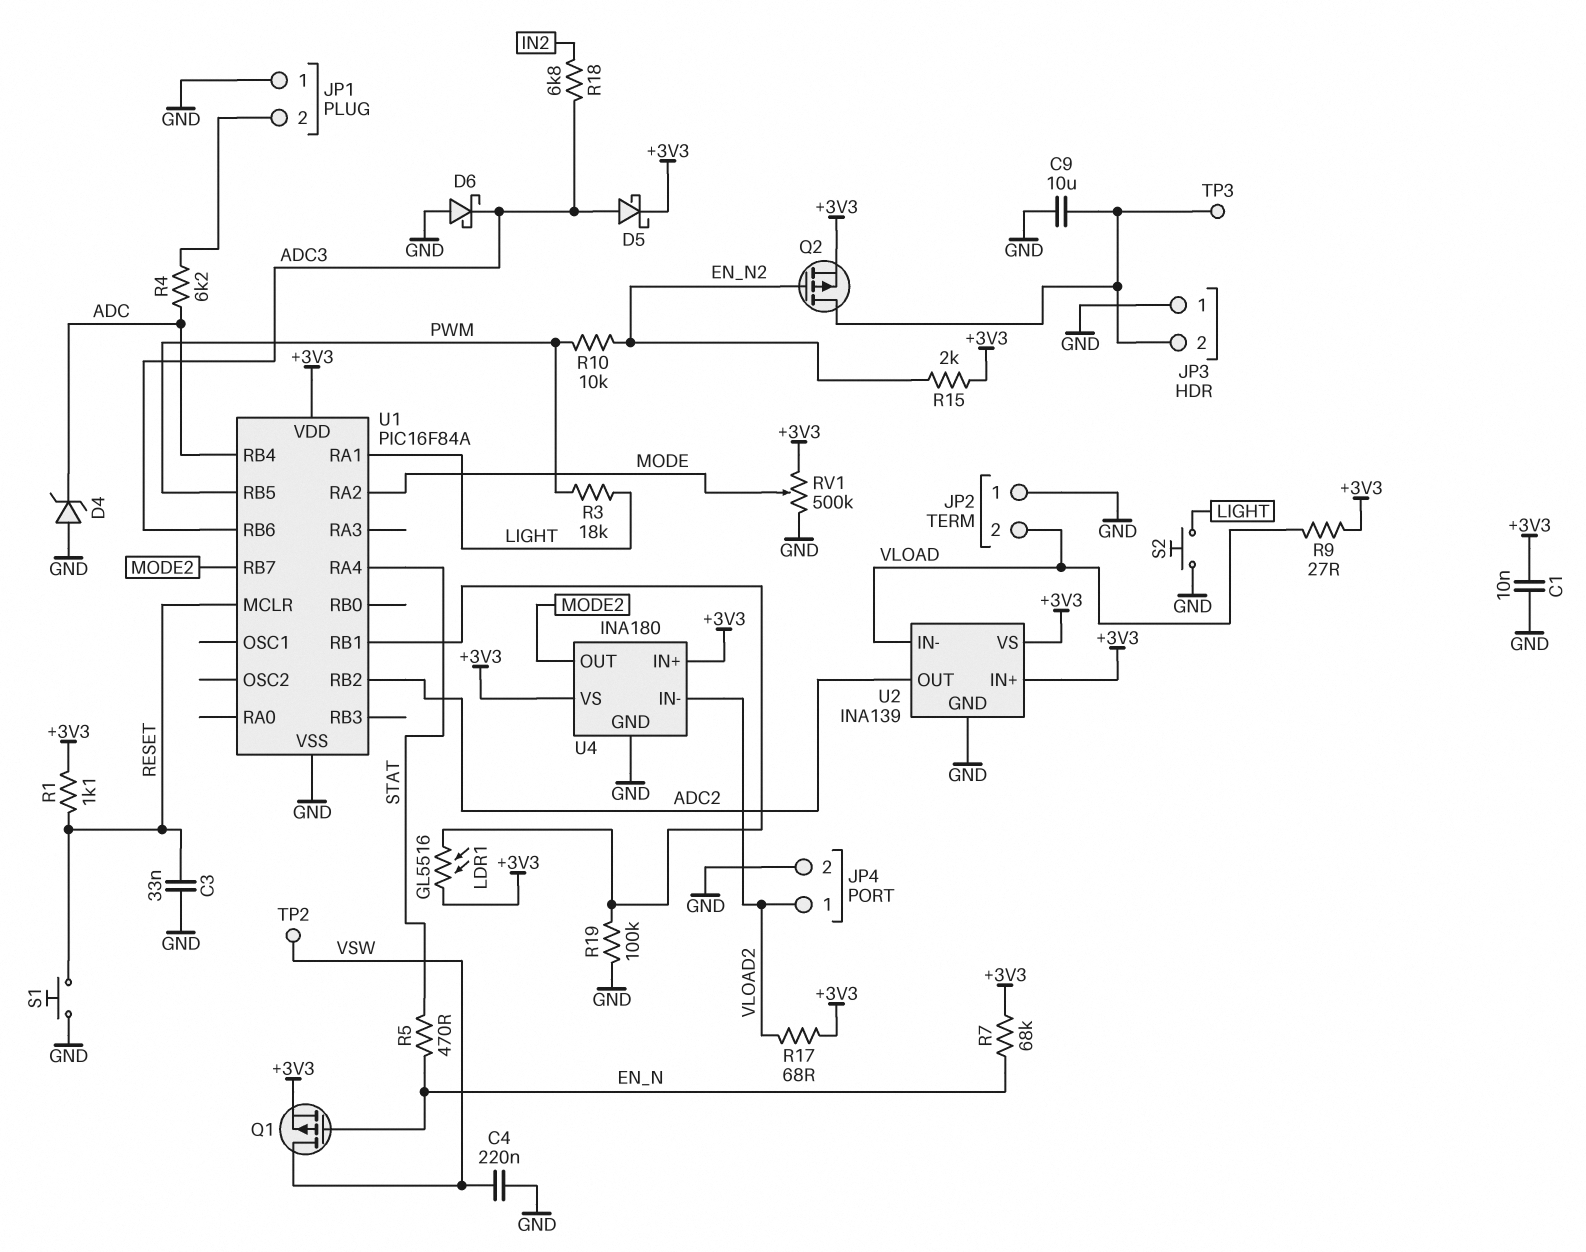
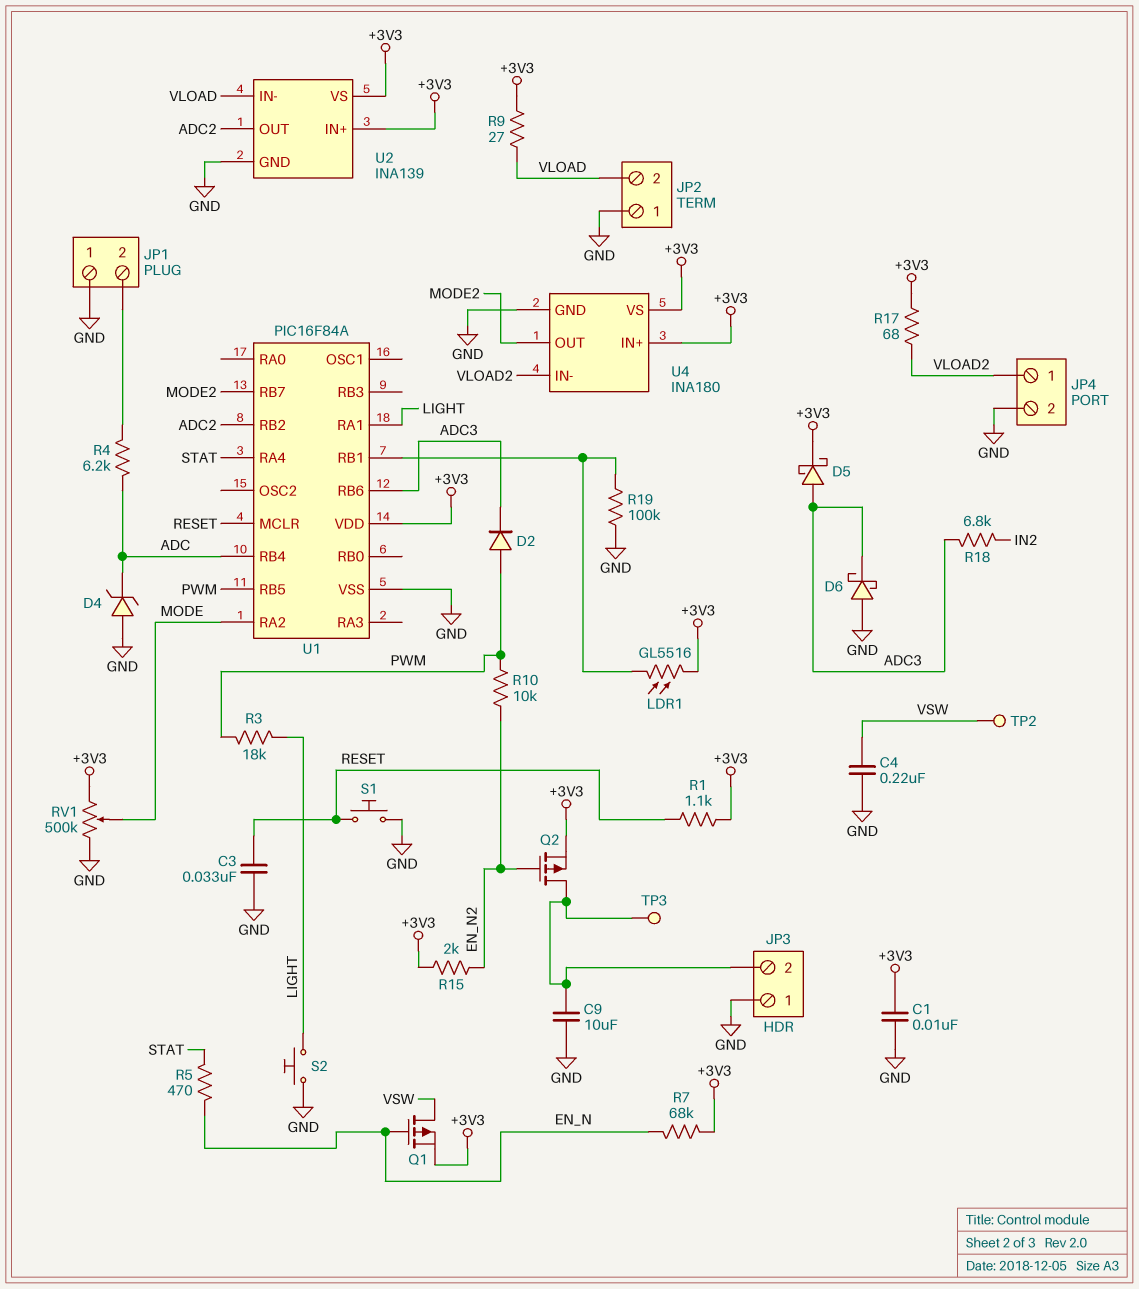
D2: none -> diode (A PWM, K ADC3)

